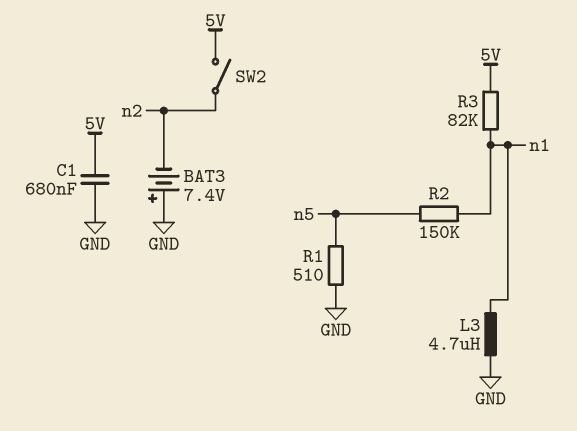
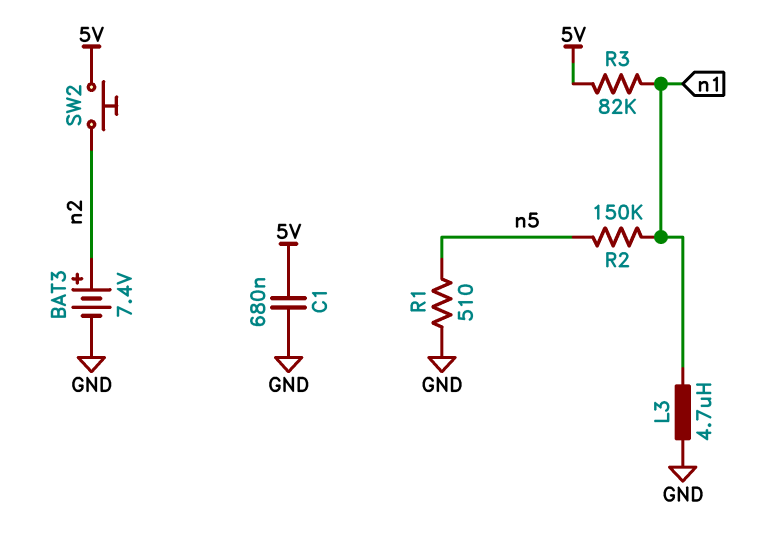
BAT3: 7.4V (plus GND, minus n2) -> 7.4V (plus n2, minus GND)
SW2: switch (5V, n2) -> button (5V, n2)

